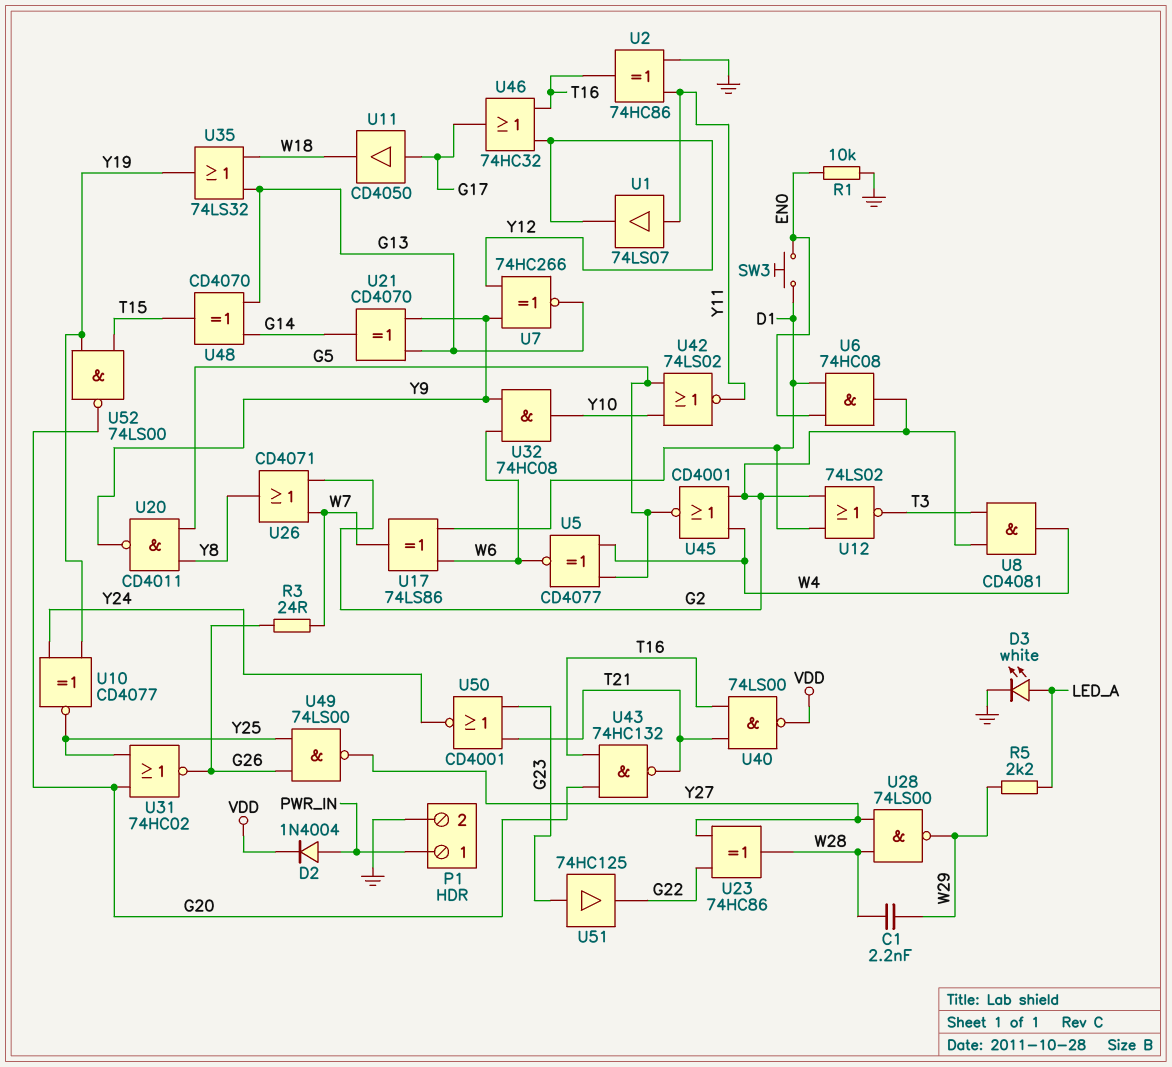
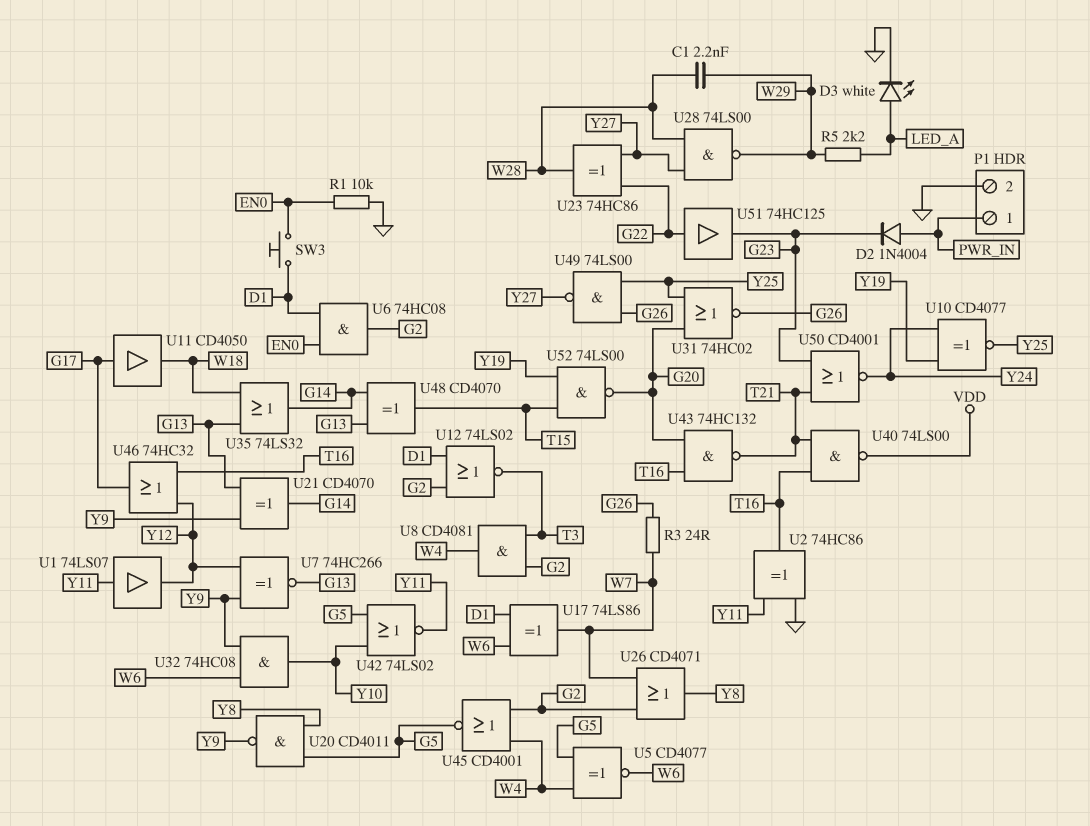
D2: diode 1N4004 (A PWR_IN, K VDD) -> diode 1N4004 (A PWR_IN, K G23)
U35: OR 74LS32 (in G13, in W18, out Y19) -> OR 74LS32 (in G13, in W18, out G14)
U51: buffer 74HC125 (in G23, out G22) -> buffer 74HC125 (in G22, out G23)

